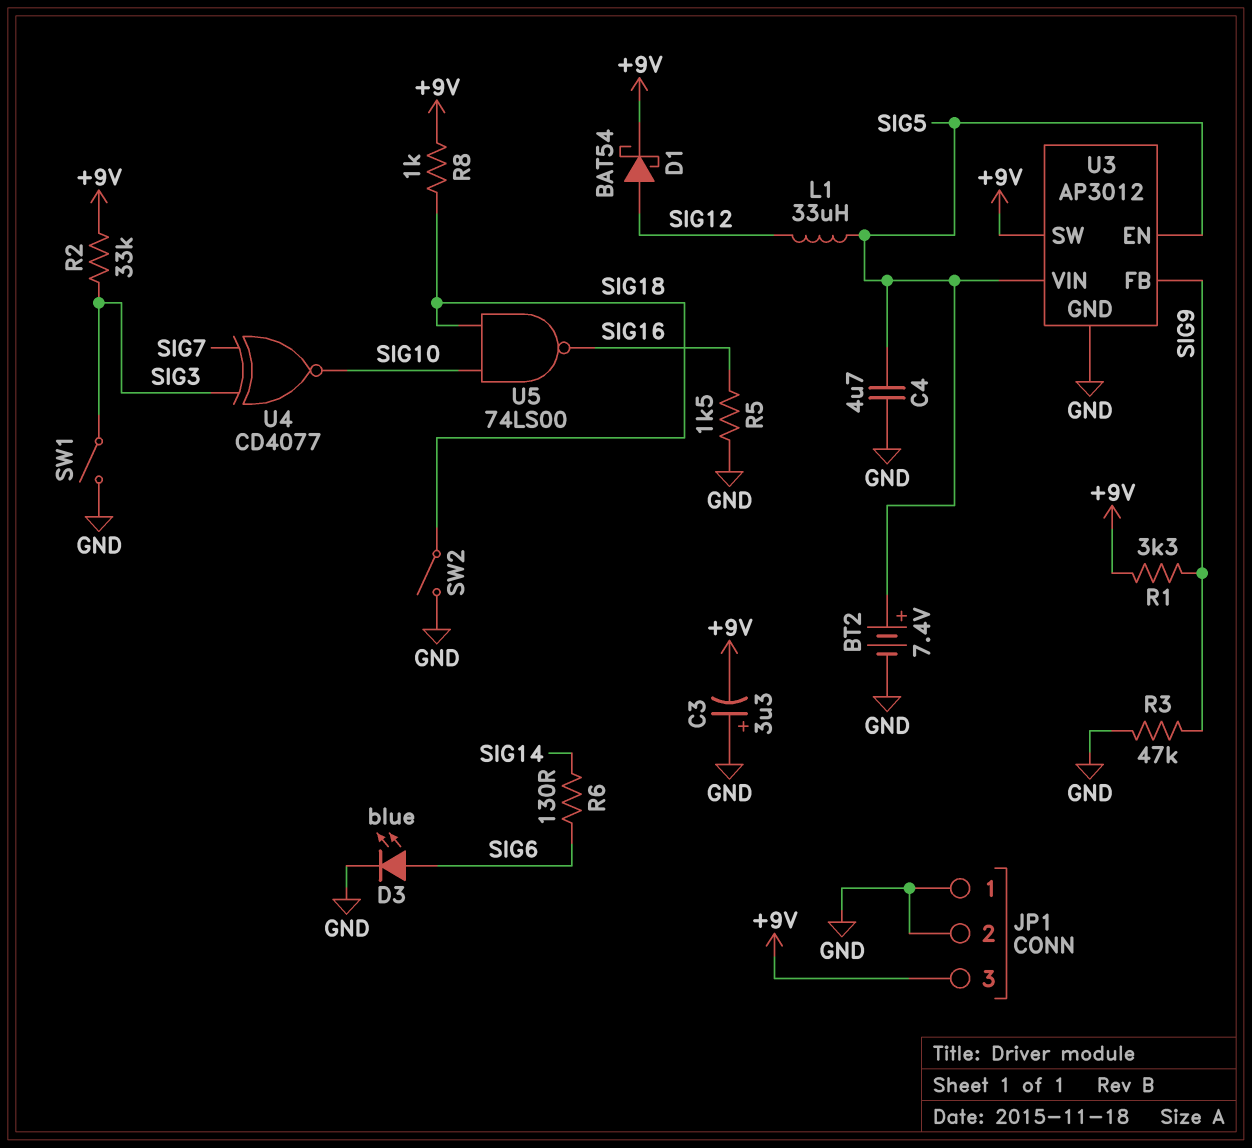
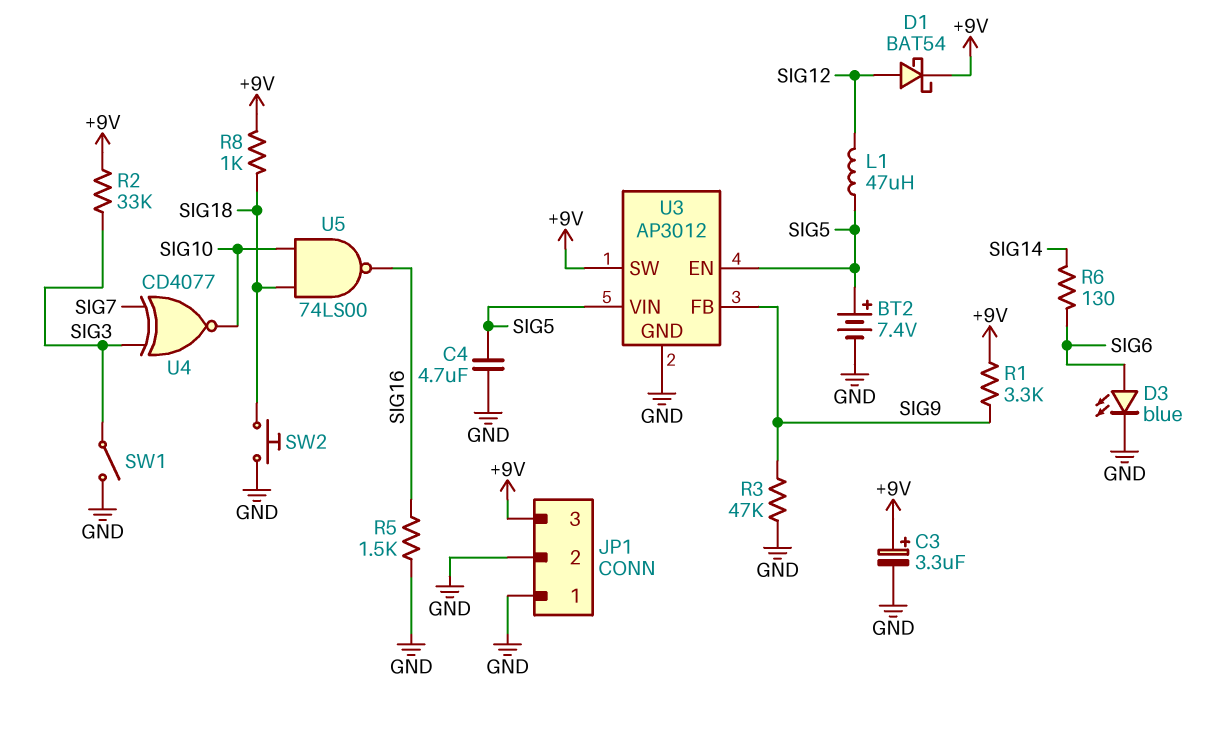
C3: 3.3uF (plus GND, minus +9V) -> 3.3uF (plus +9V, minus GND)
L1: 33uH (SIG5, SIG12) -> 47uH (SIG5, SIG12)
SW2: switch (GND, SIG18) -> button (GND, SIG18)

